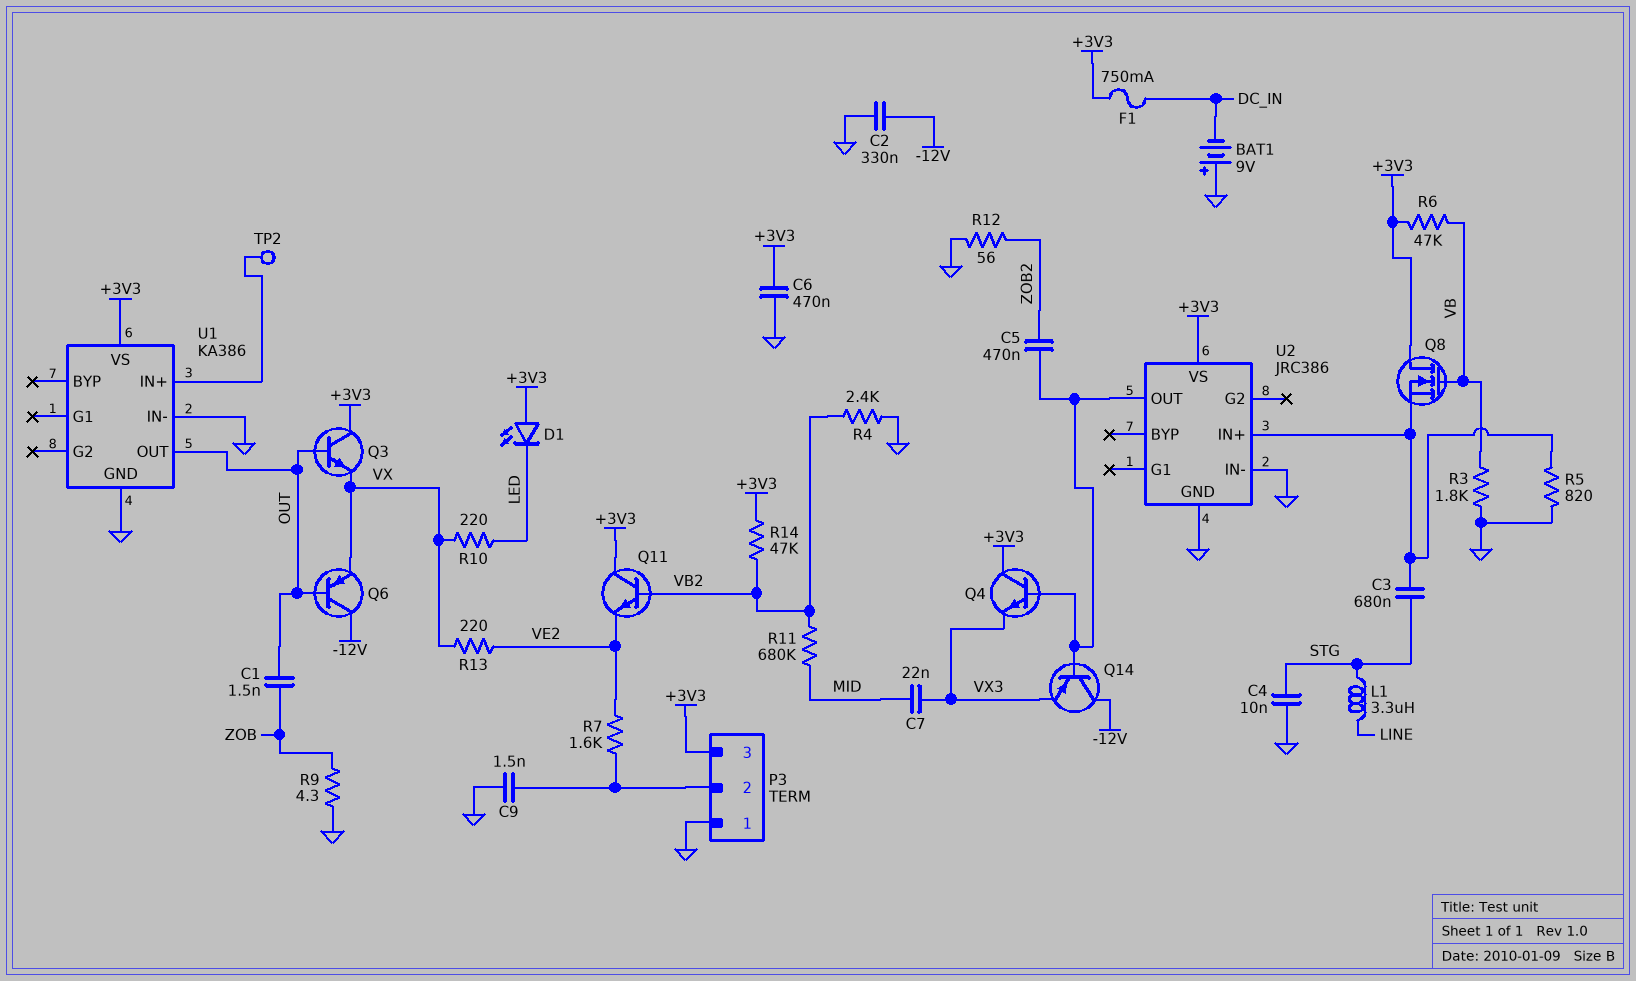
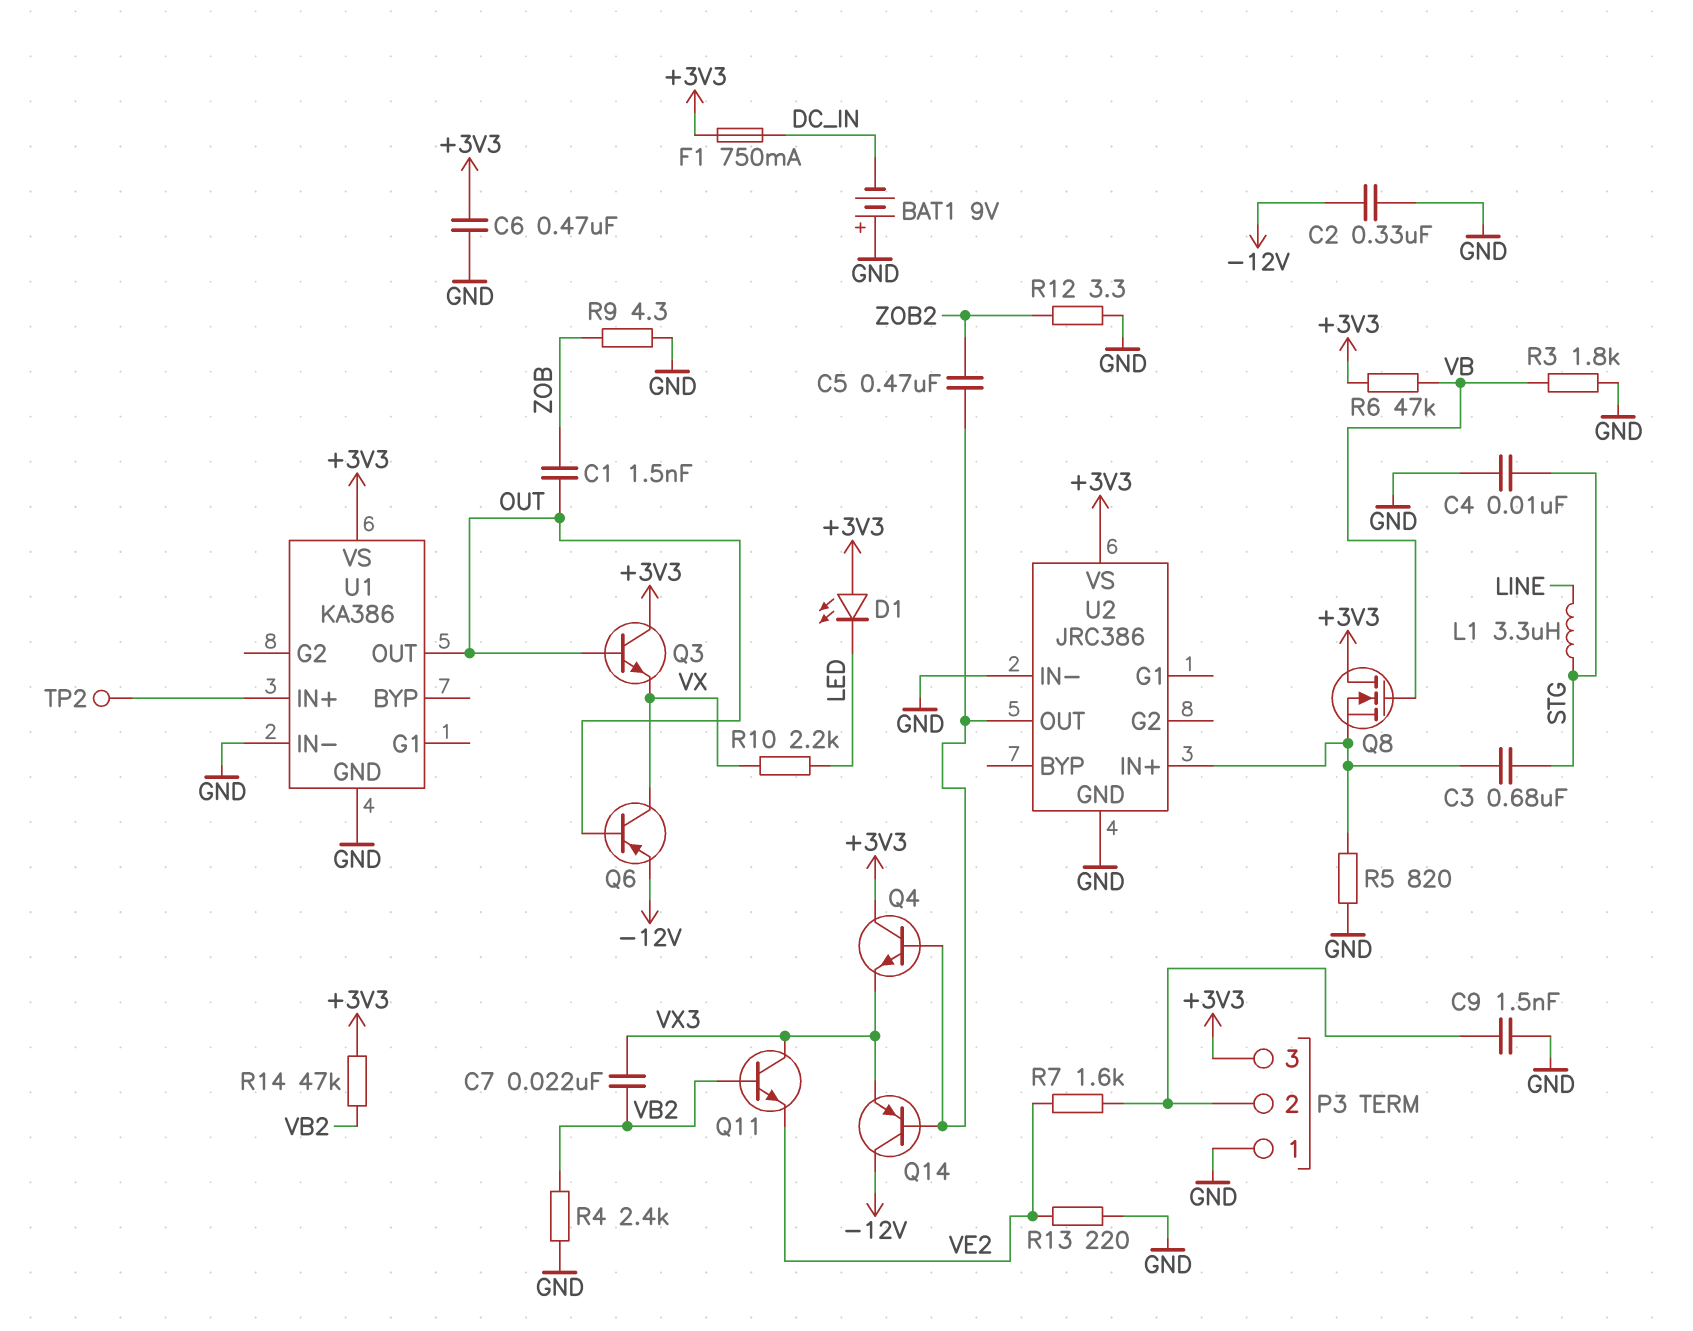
C7: 22nF (MID, VX3) -> 22nF (VB2, VX3)
Q6: PNP (B OUT, C -12V, E VX) -> PNP (B OUT, C VX, E -12V)
Q11: NPN (B VB2, C +3V3, E VE2) -> NPN (B VB2, C VX3, E VE2)
R10: 220 (LED, VX) -> 2.2k (LED, VX)
R11: 680k (MID, VB2) -> none
R12: 56 (GND, ZOB2) -> 3.3 (GND, ZOB2)
R13: 220 (VE2, VX) -> 220 (GND, VE2)

